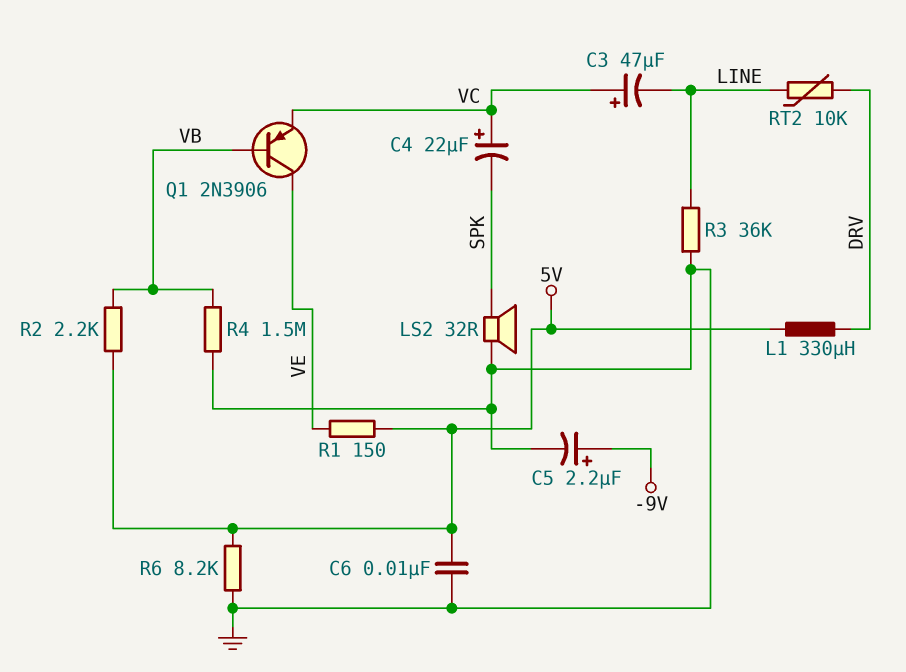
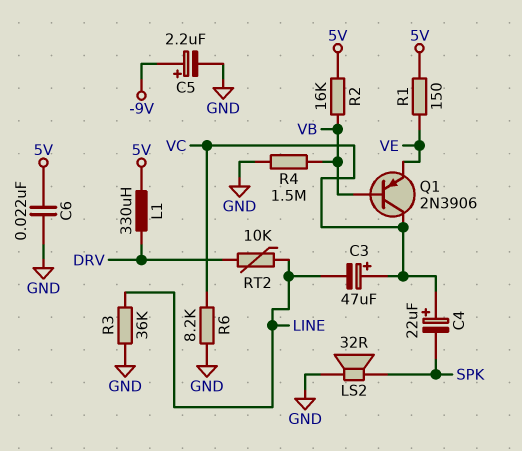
C6: 10nF (5V, GND) -> 22nF (5V, GND)
Q1: PNP 2N3906 (B VB, C VE, E VC) -> PNP 2N3906 (B VB, C VC, E VE)
R2: 2.2k (5V, VB) -> 16k (5V, VB)
R6: 8.2k (5V, GND) -> 8.2k (GND, VC)

